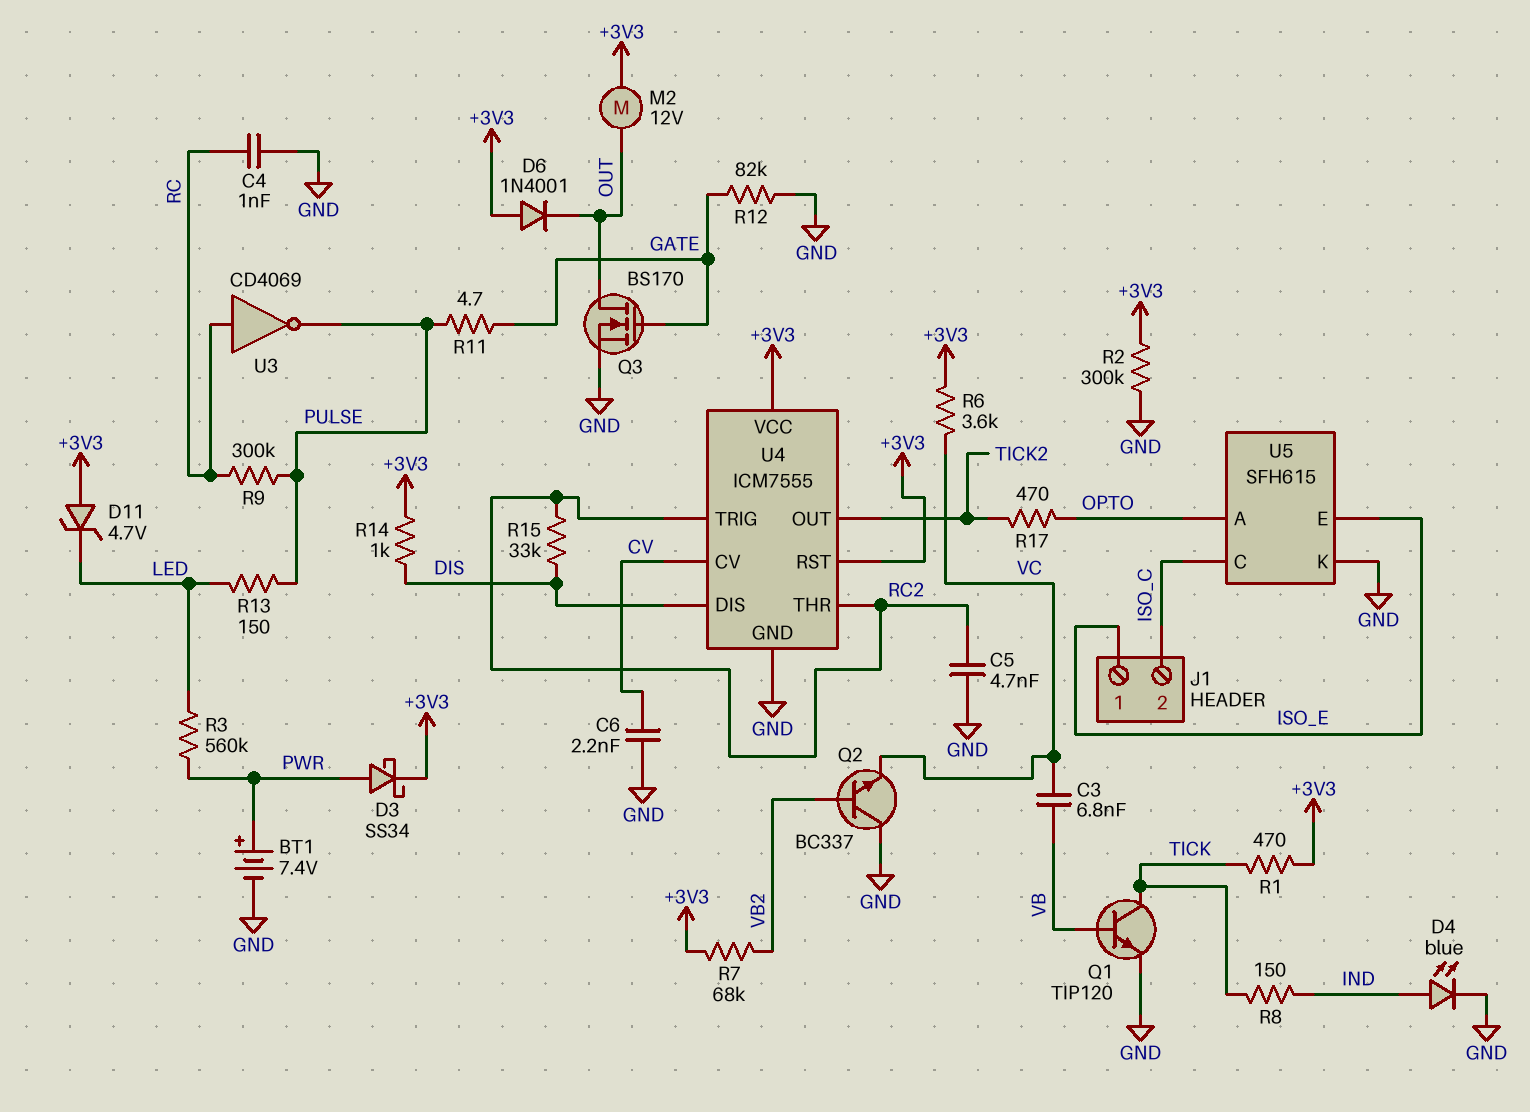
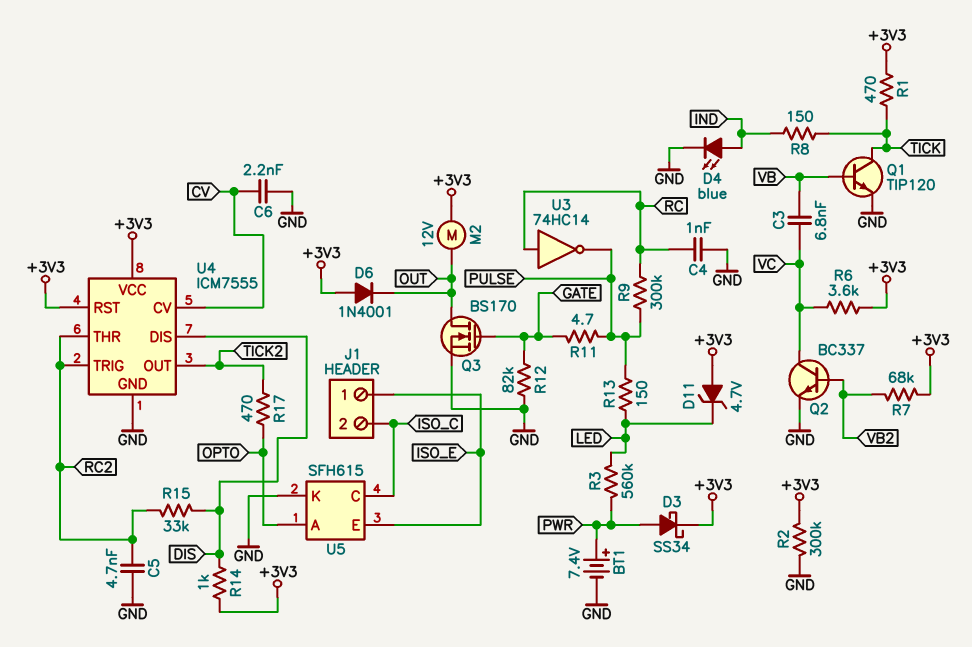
Q2: NPN BC337 (B VB2, C GND, E VC) -> NPN BC337 (B VB2, C VC, E GND)
U3: NOT CD4069 (in RC, out PULSE) -> NOT 74HC14 (in RC, out PULSE)

